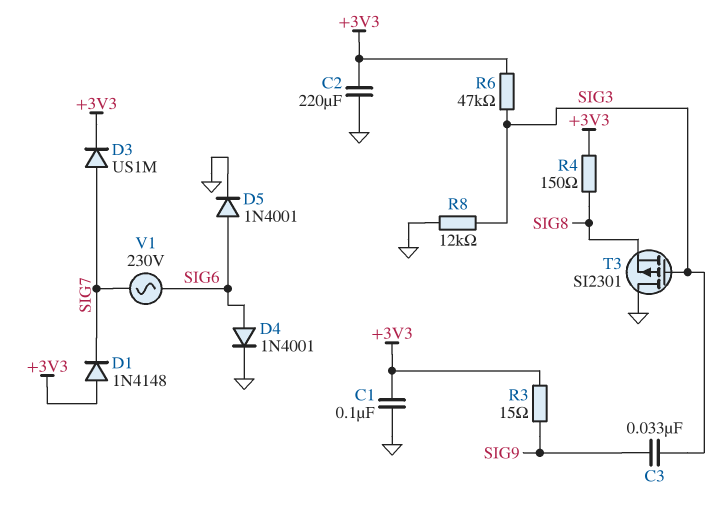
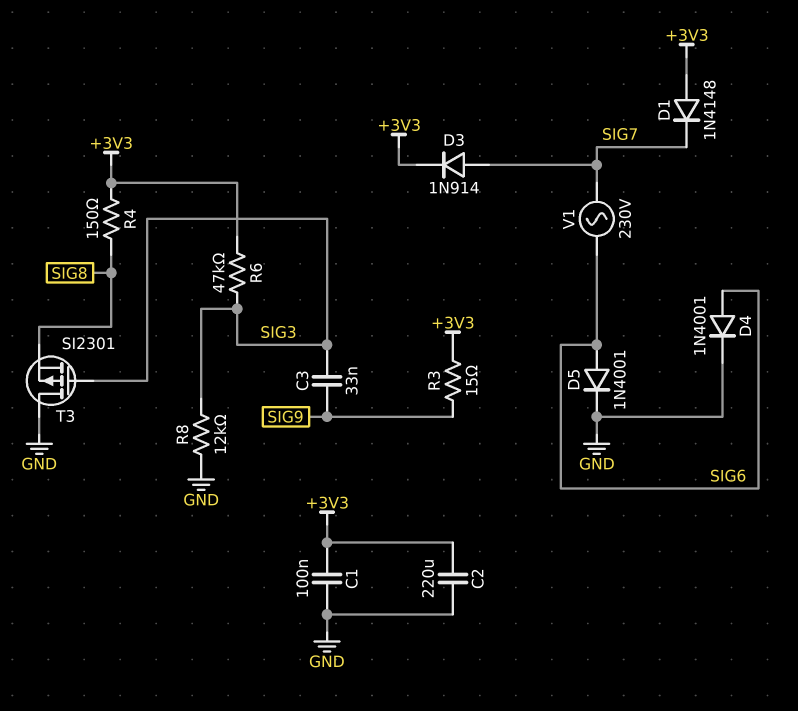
D3: diode US1M (A SIG7, K +3V3) -> diode 1N914 (A SIG7, K +3V3)

